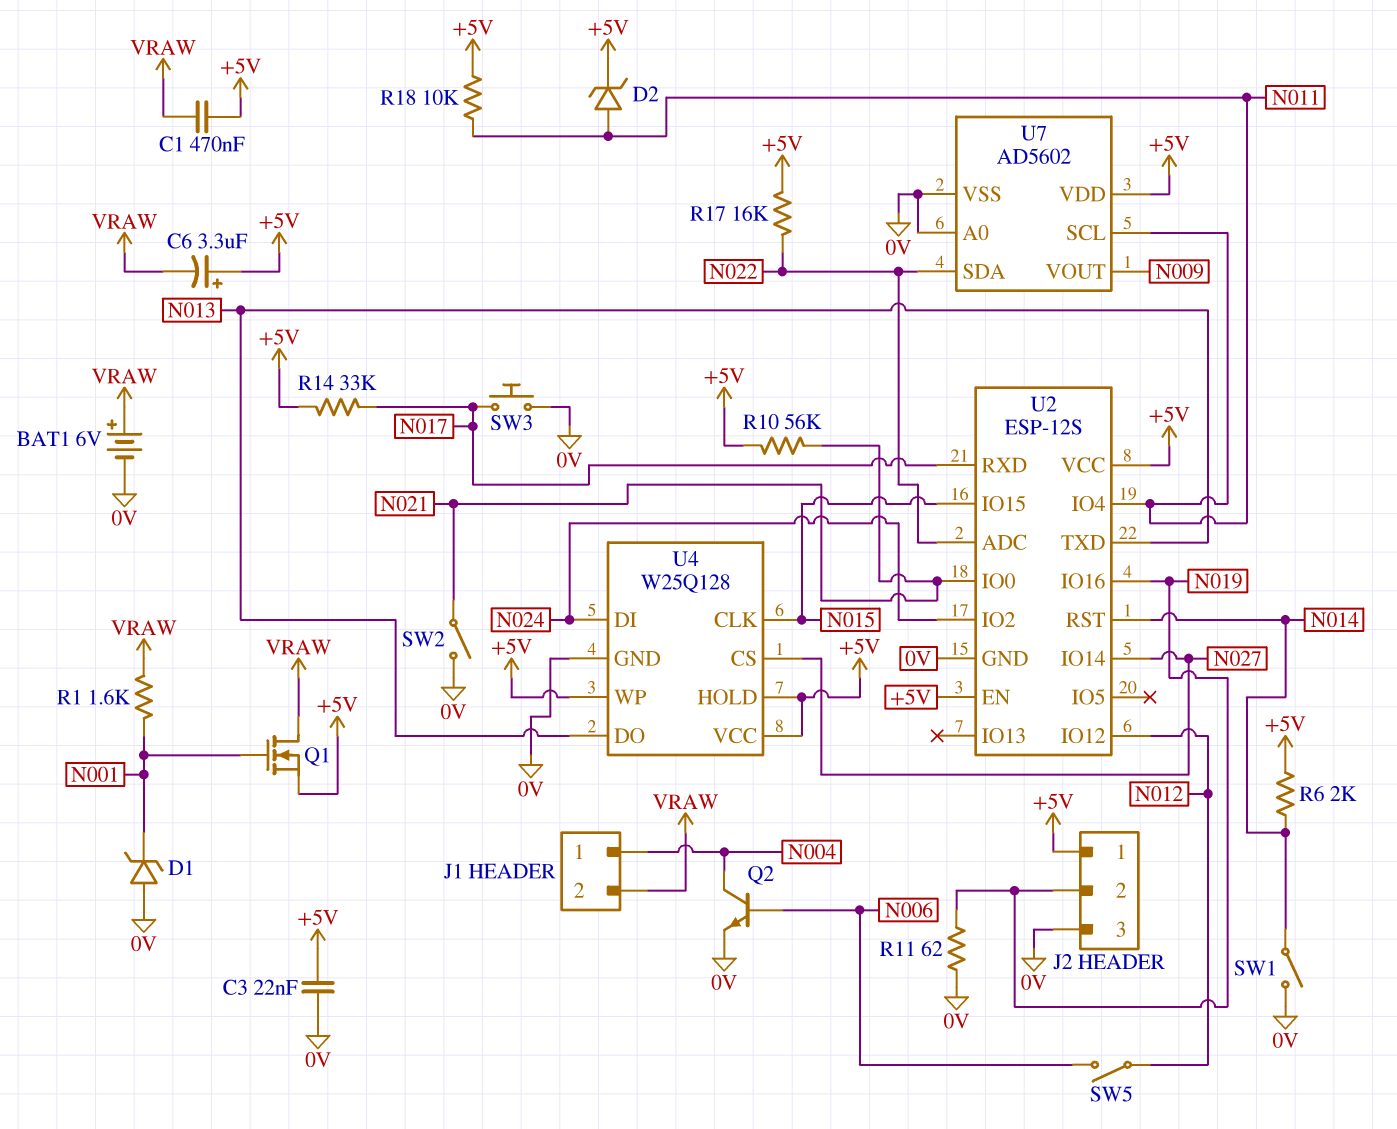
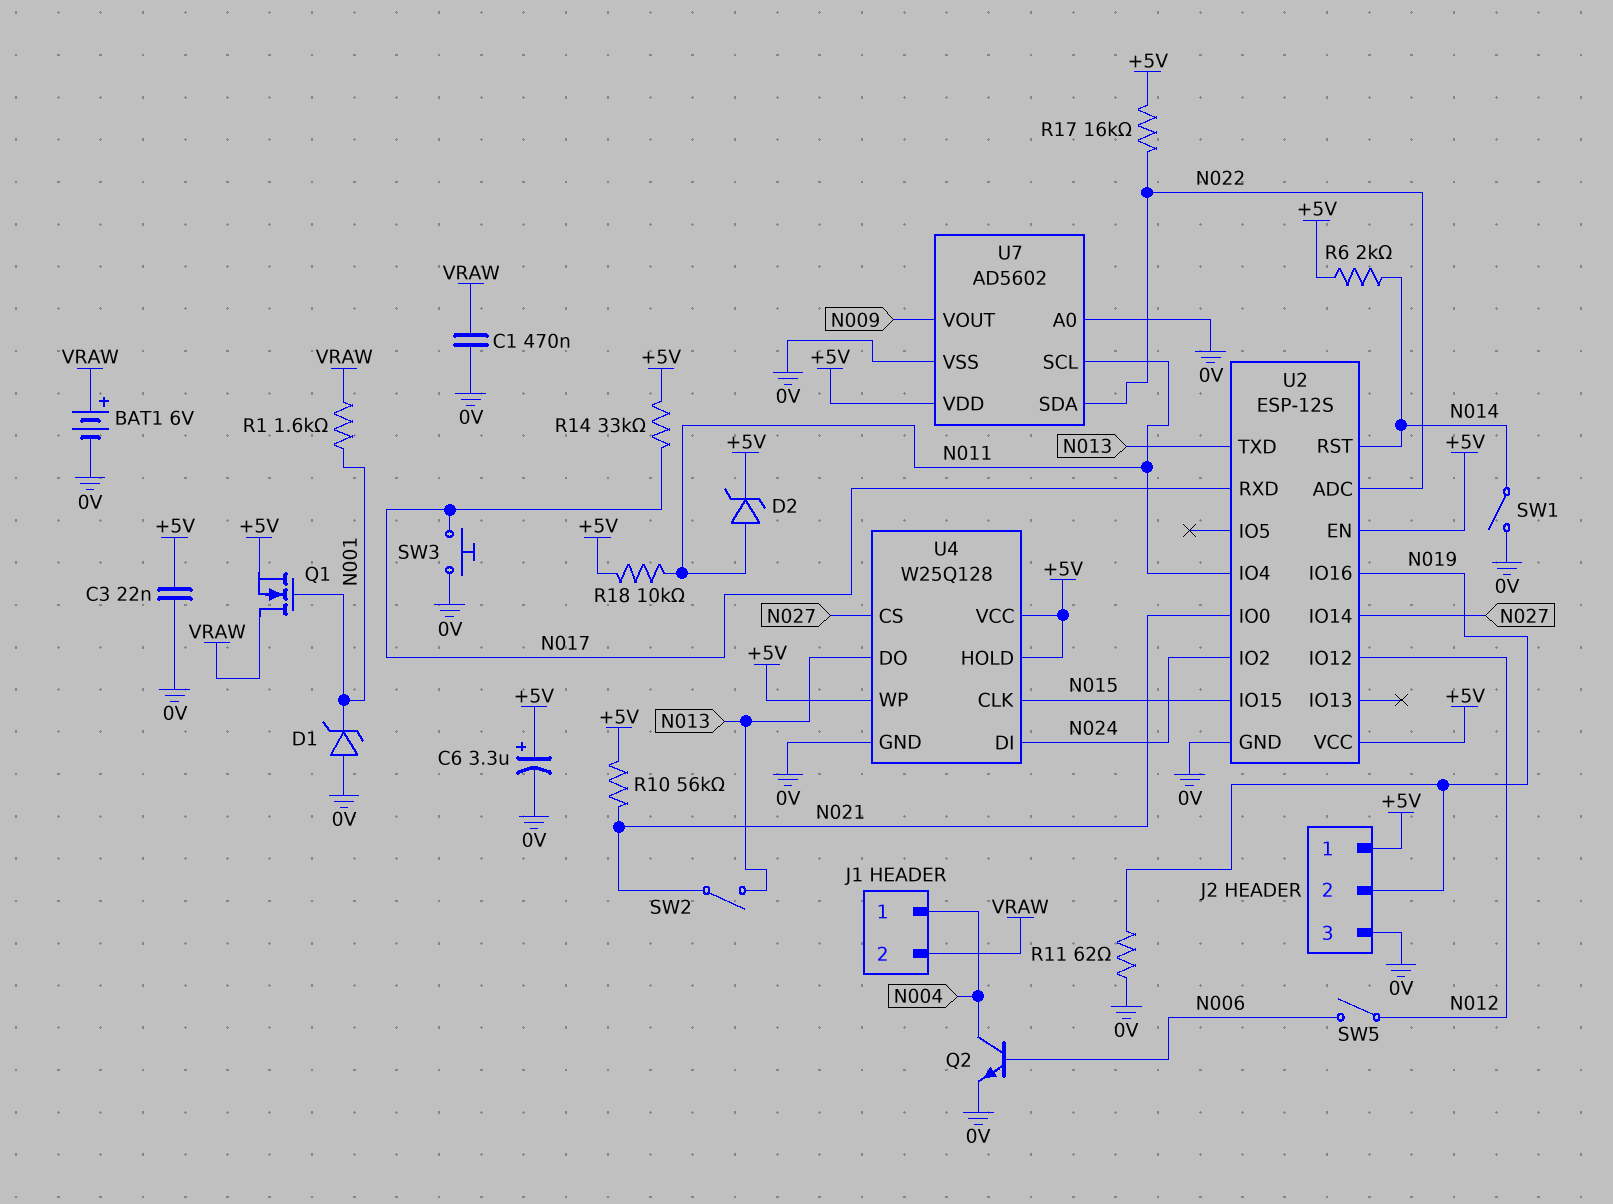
C1: 470nF (+5V, VRAW) -> 470nF (0V, VRAW)
C6: 3.3uF (plus +5V, minus VRAW) -> 3.3uF (plus +5V, minus 0V)
SW2: switch (0V, N021) -> switch (N013, N021)

